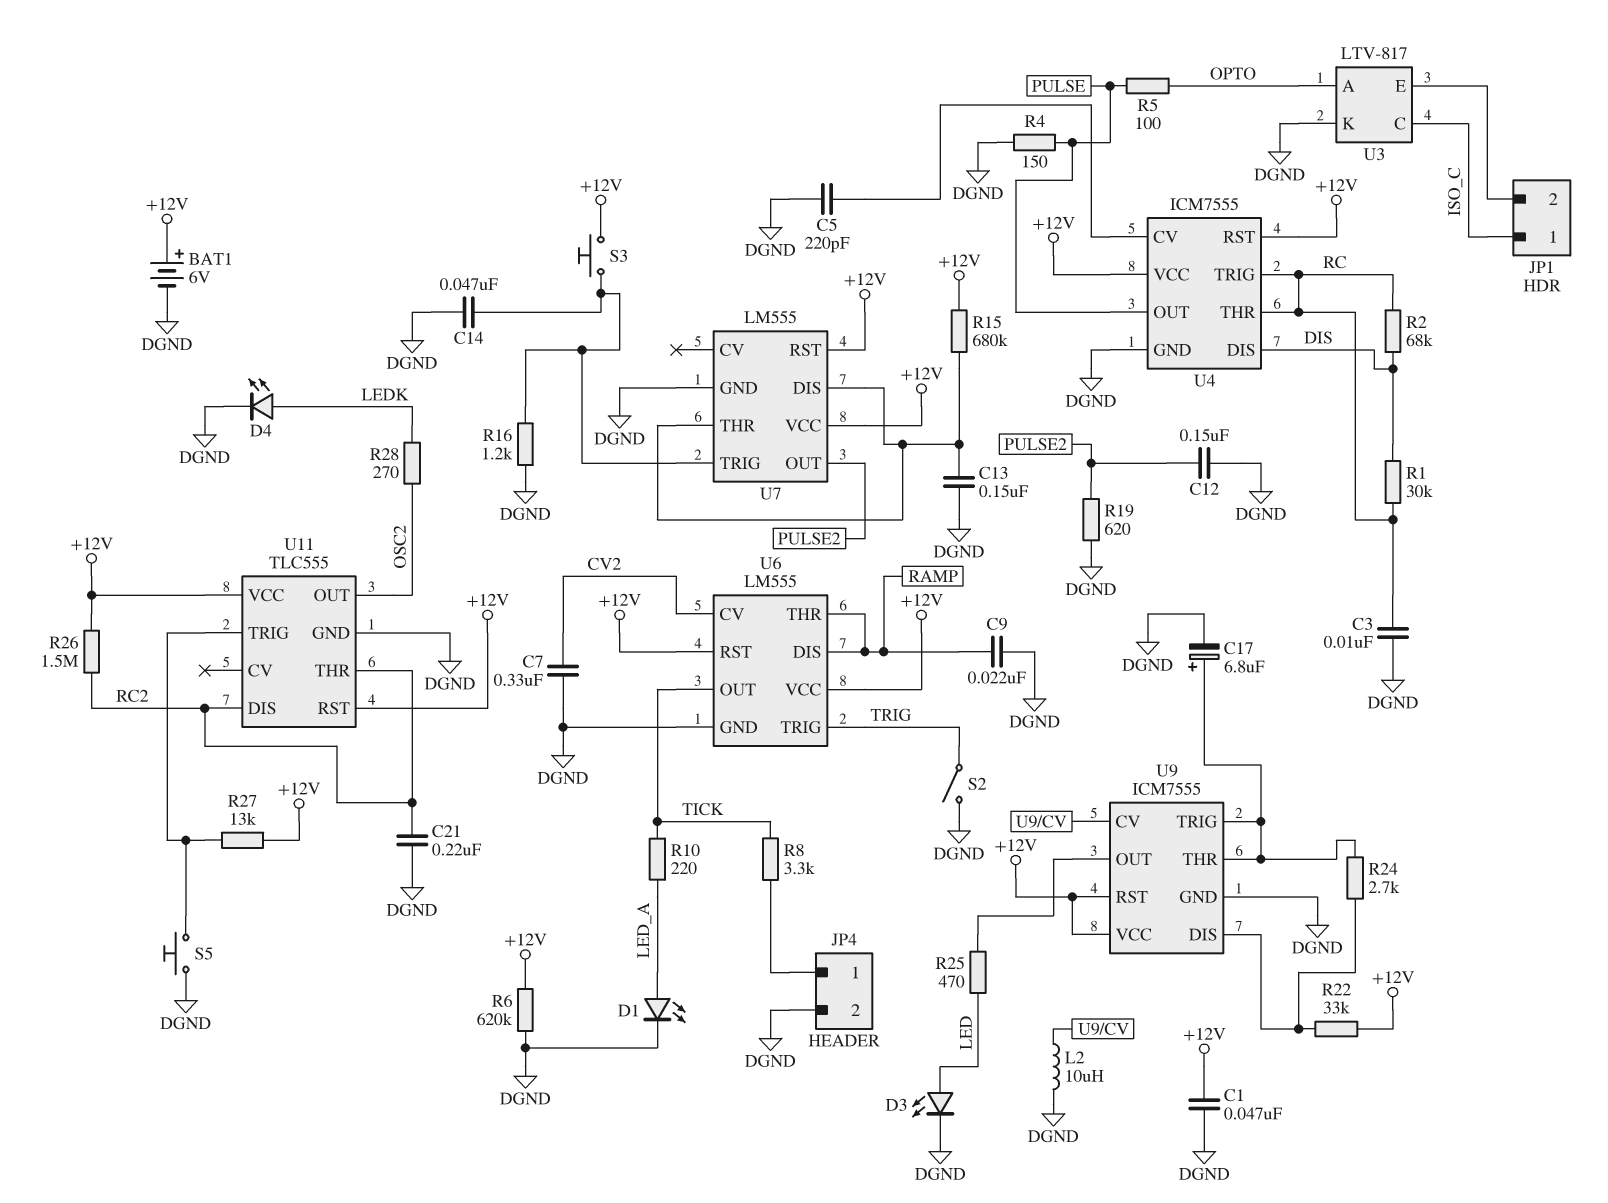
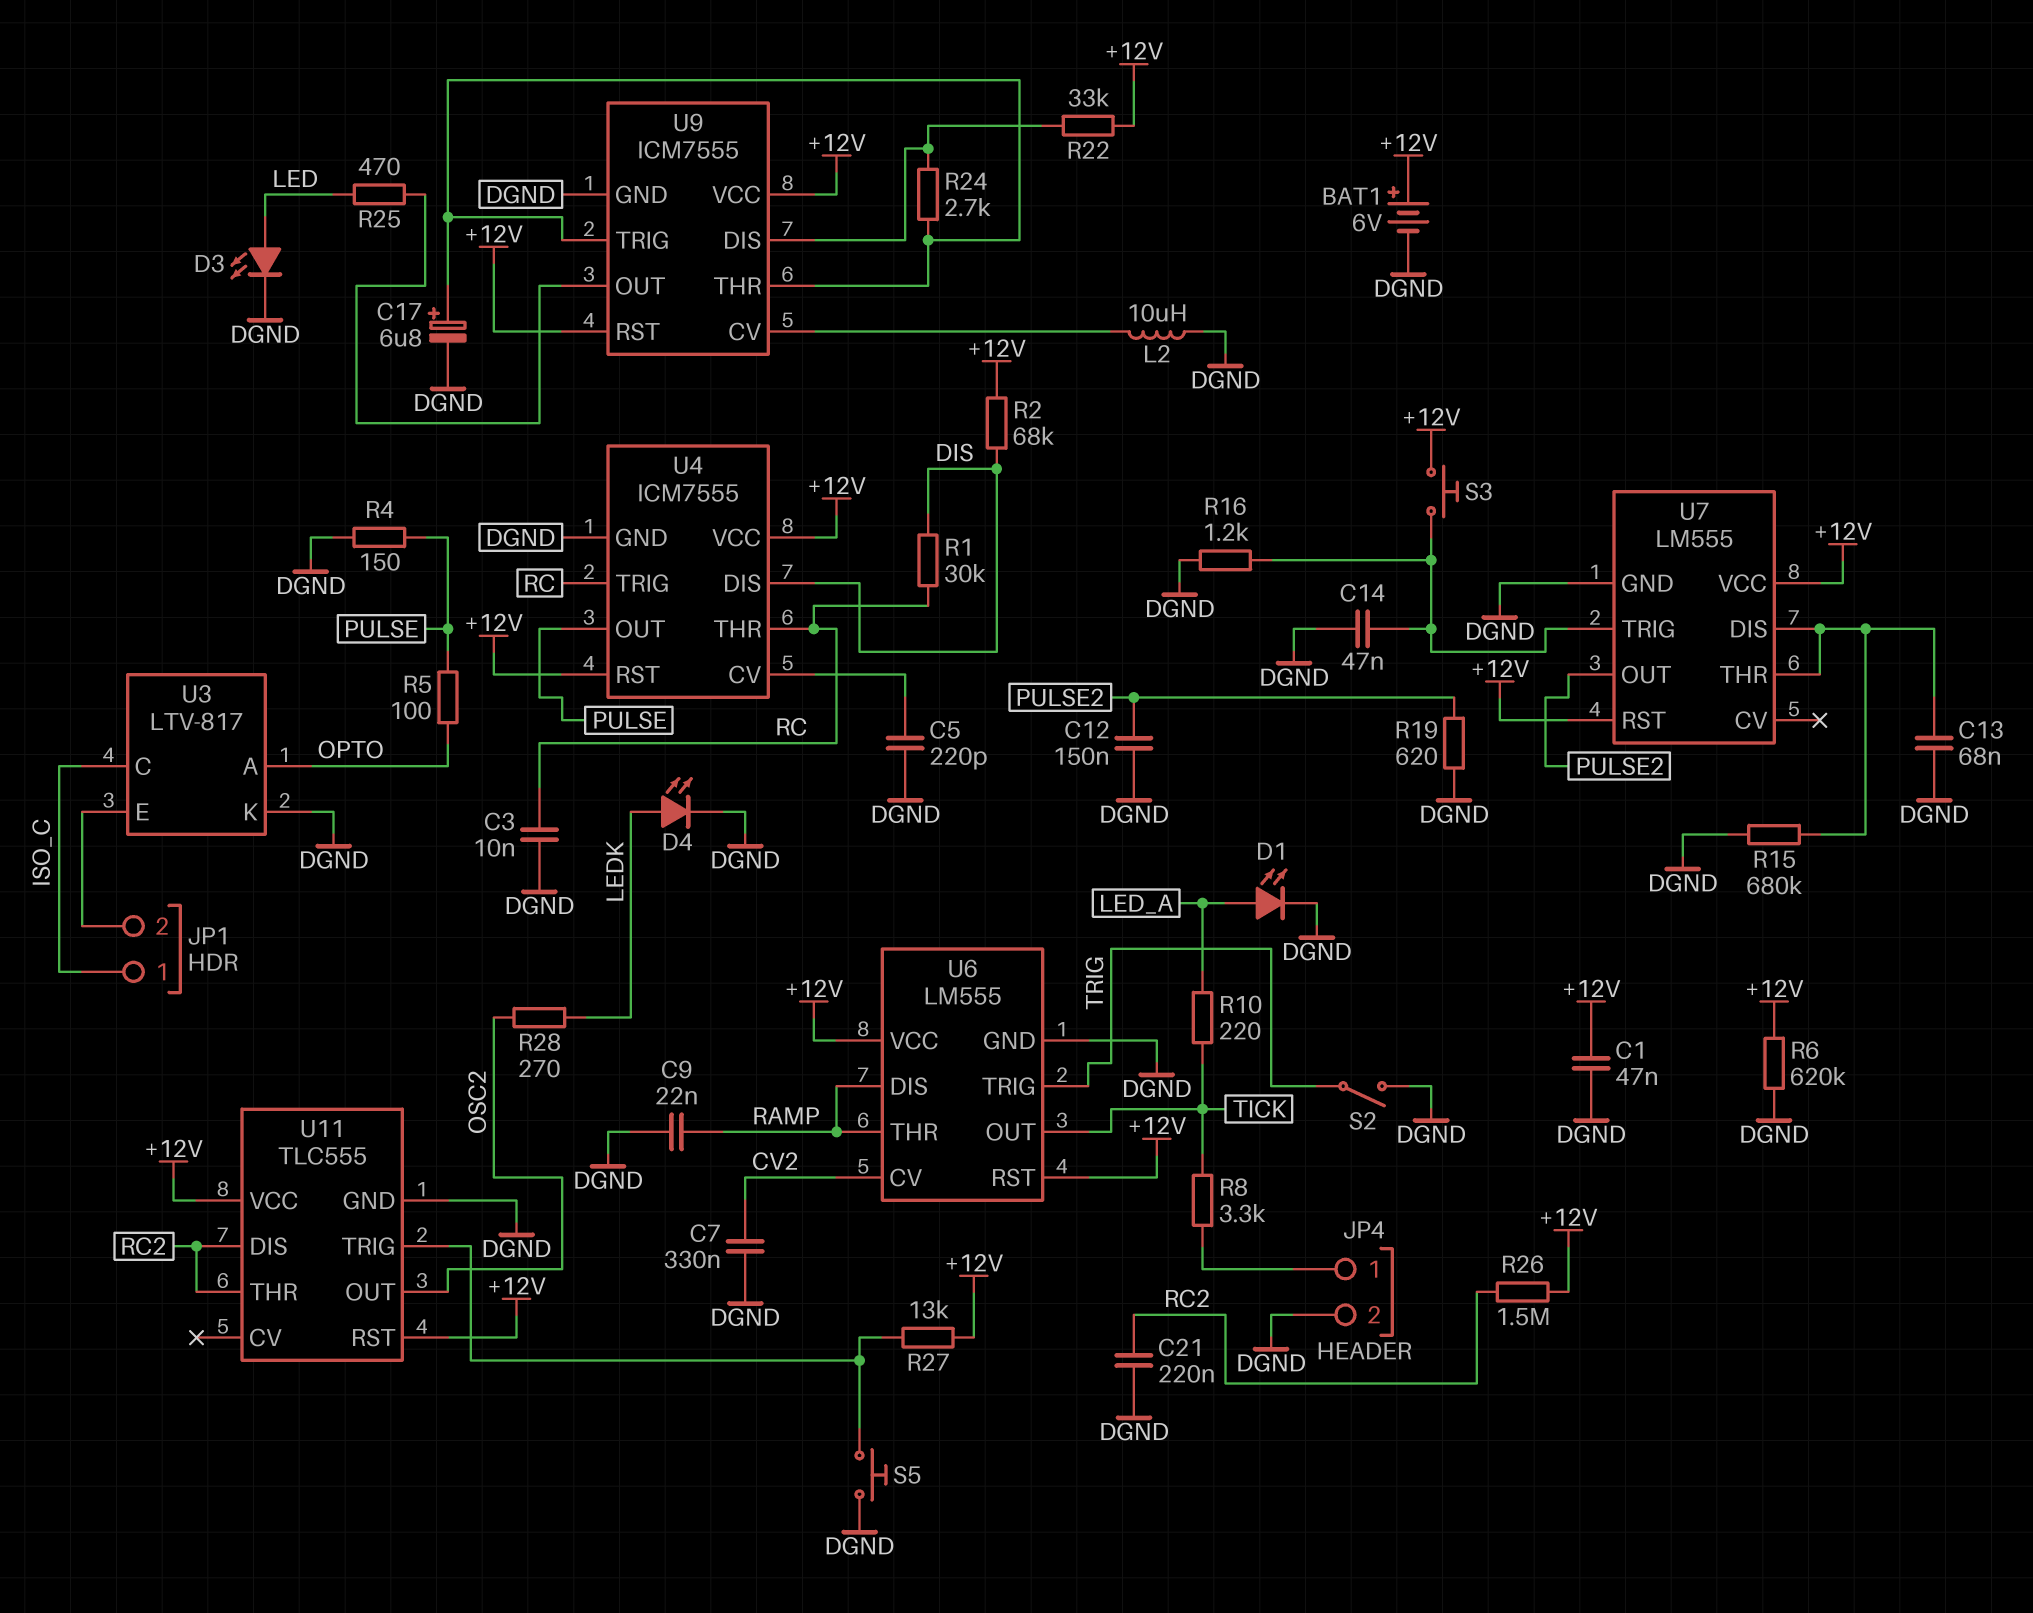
C13: 150nF (DGND, U7/DIS) -> 68nF (DGND, U7/DIS)
R2: 68k (DIS, RC) -> 68k (+12V, DIS)
R15: 680k (+12V, U7/DIS) -> 680k (DGND, U7/DIS)

